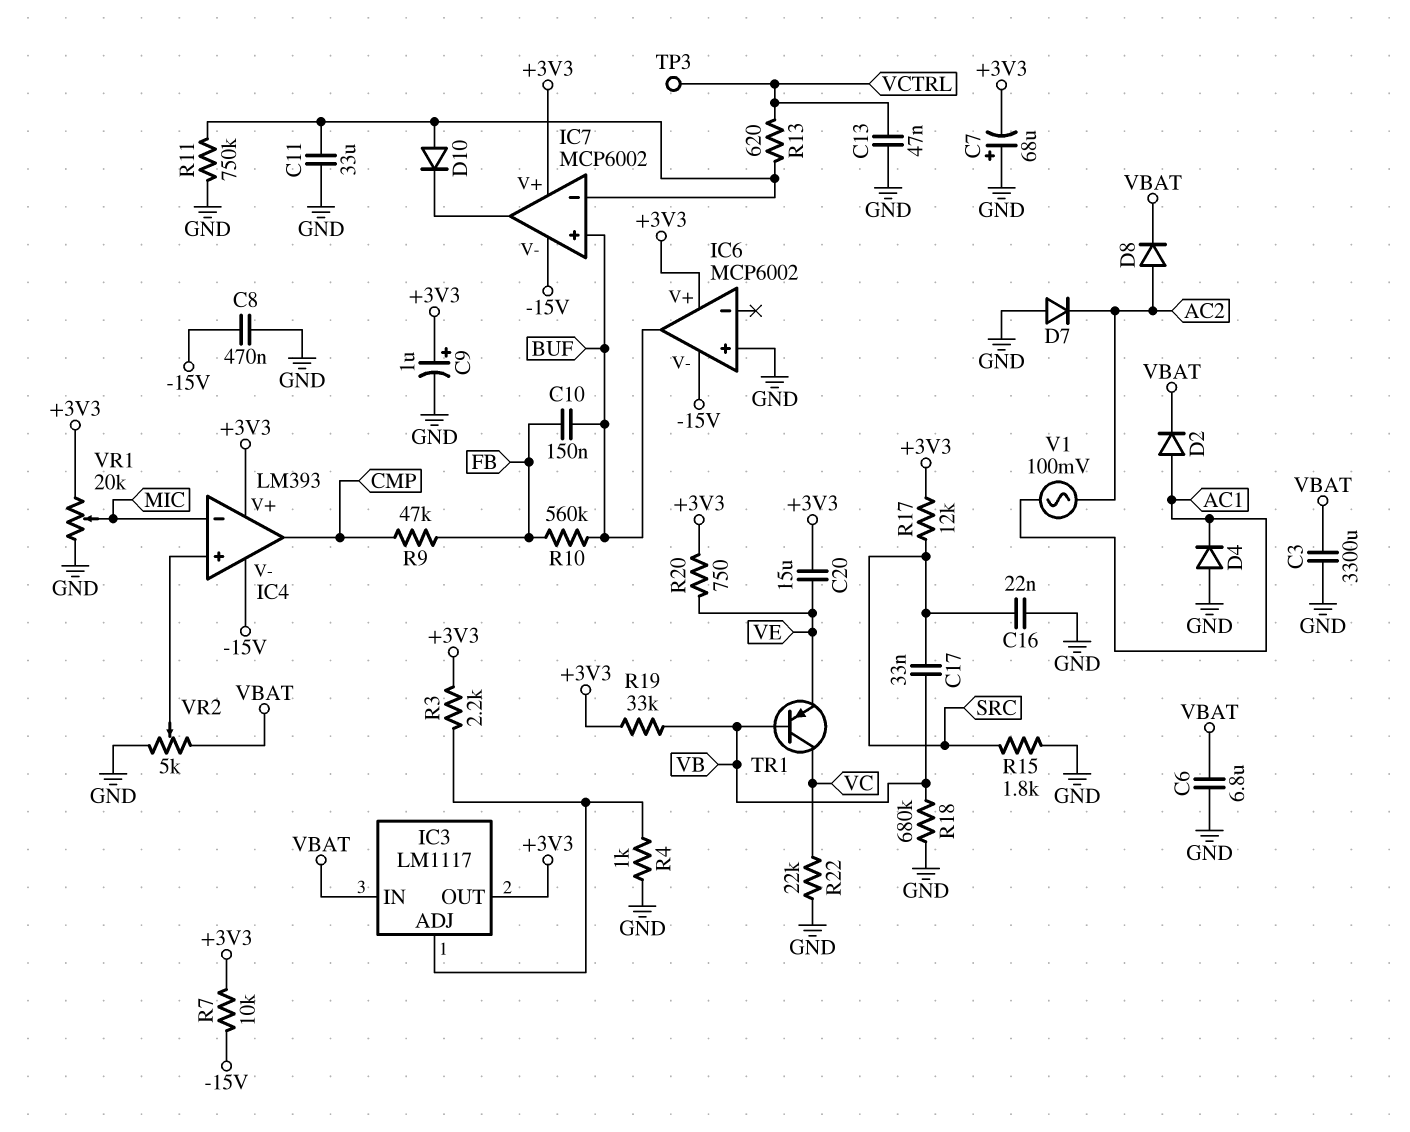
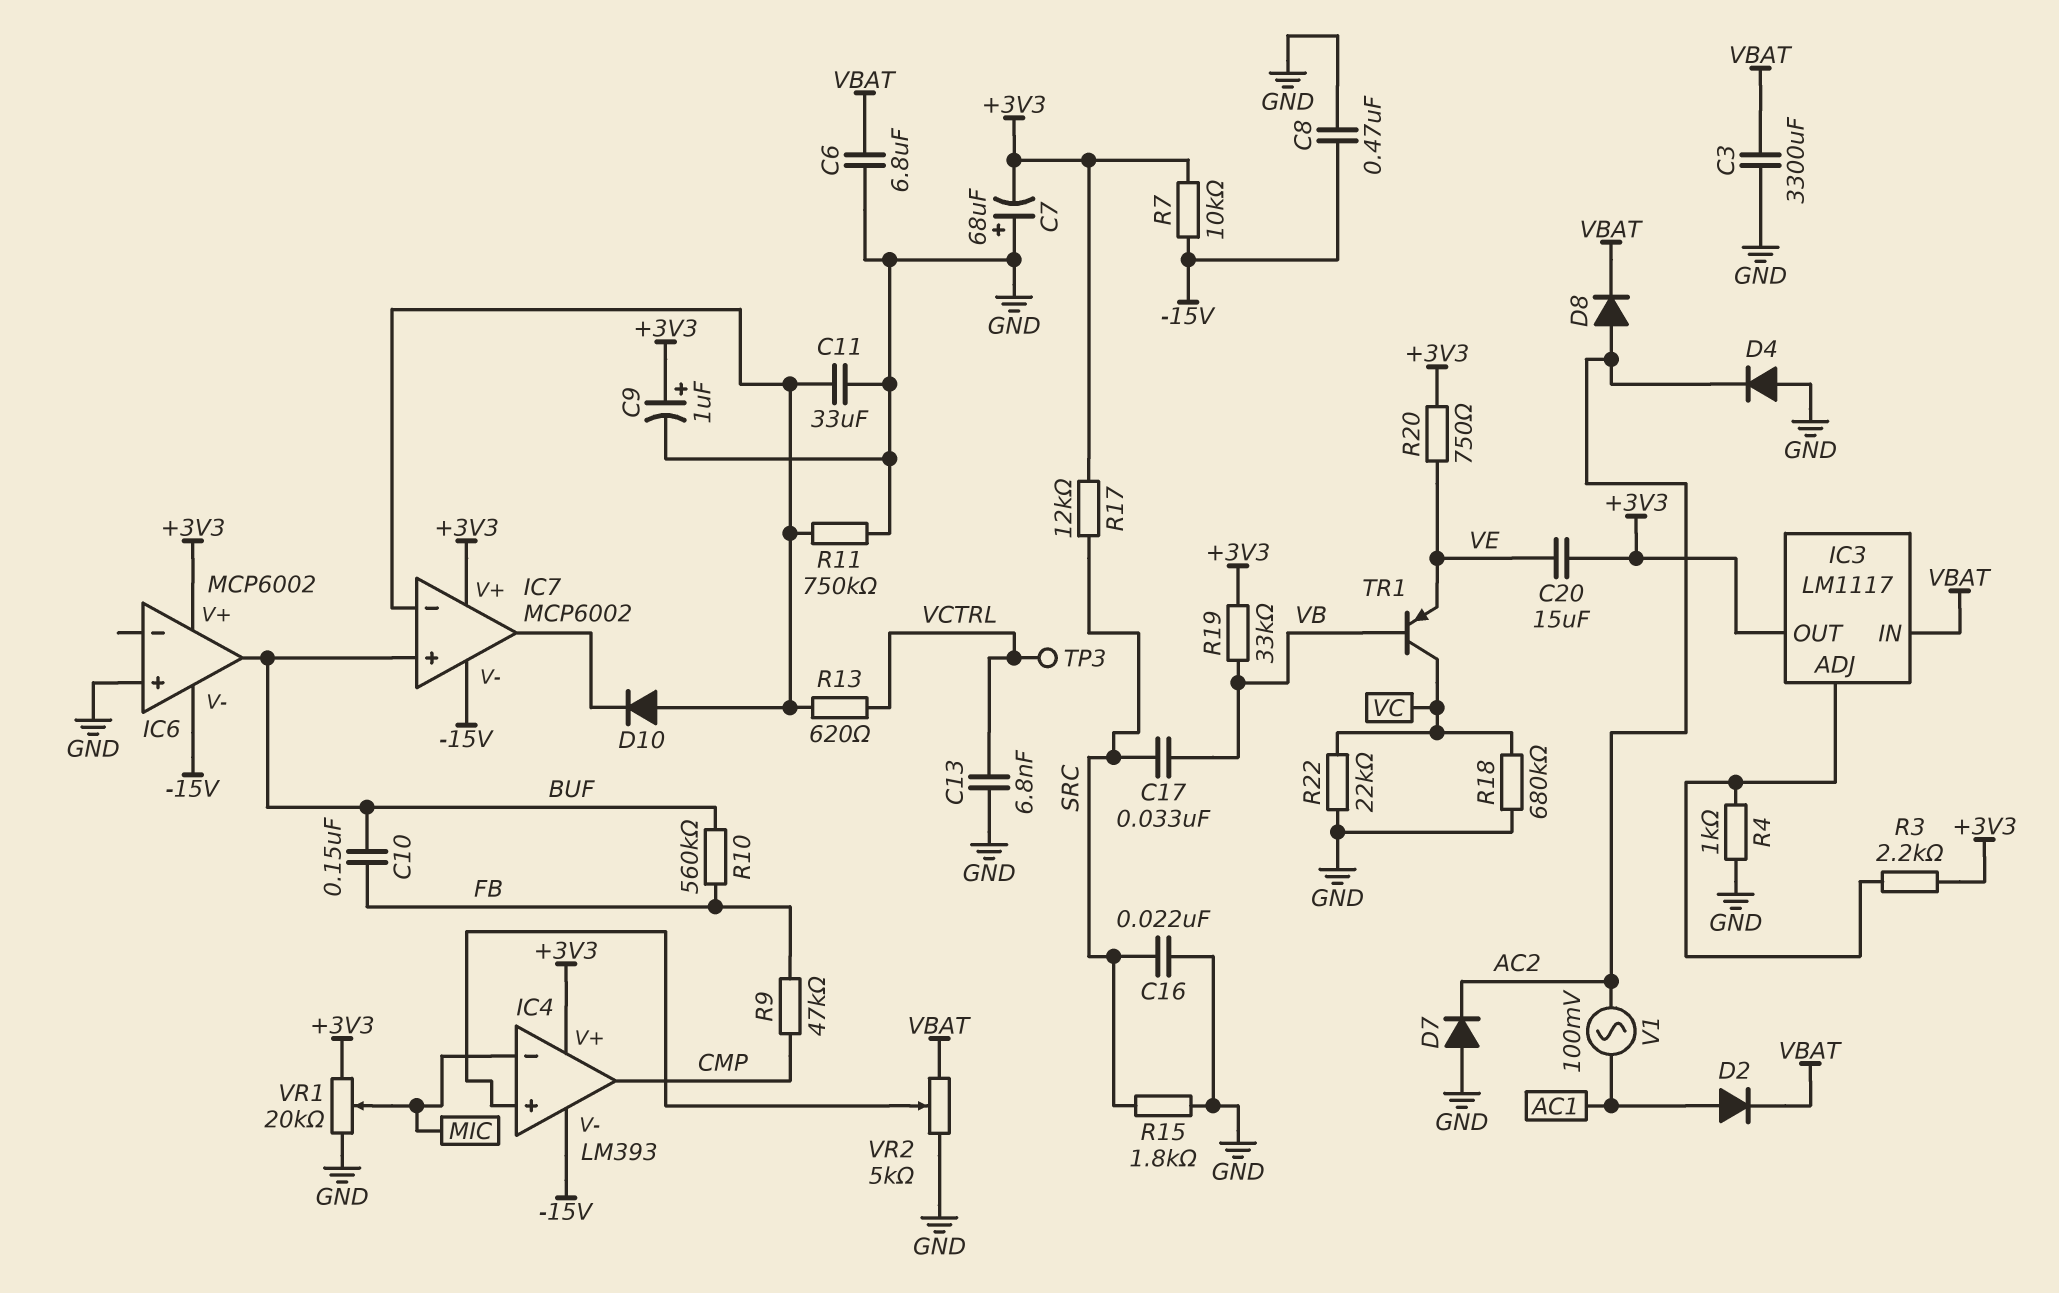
C13: 47nF (GND, VCTRL) -> 6.8nF (GND, VCTRL)
D4: diode (A GND, K AC1) -> diode (A GND, K AC2)
R18: 680k (GND, VB) -> 680k (GND, VC)

